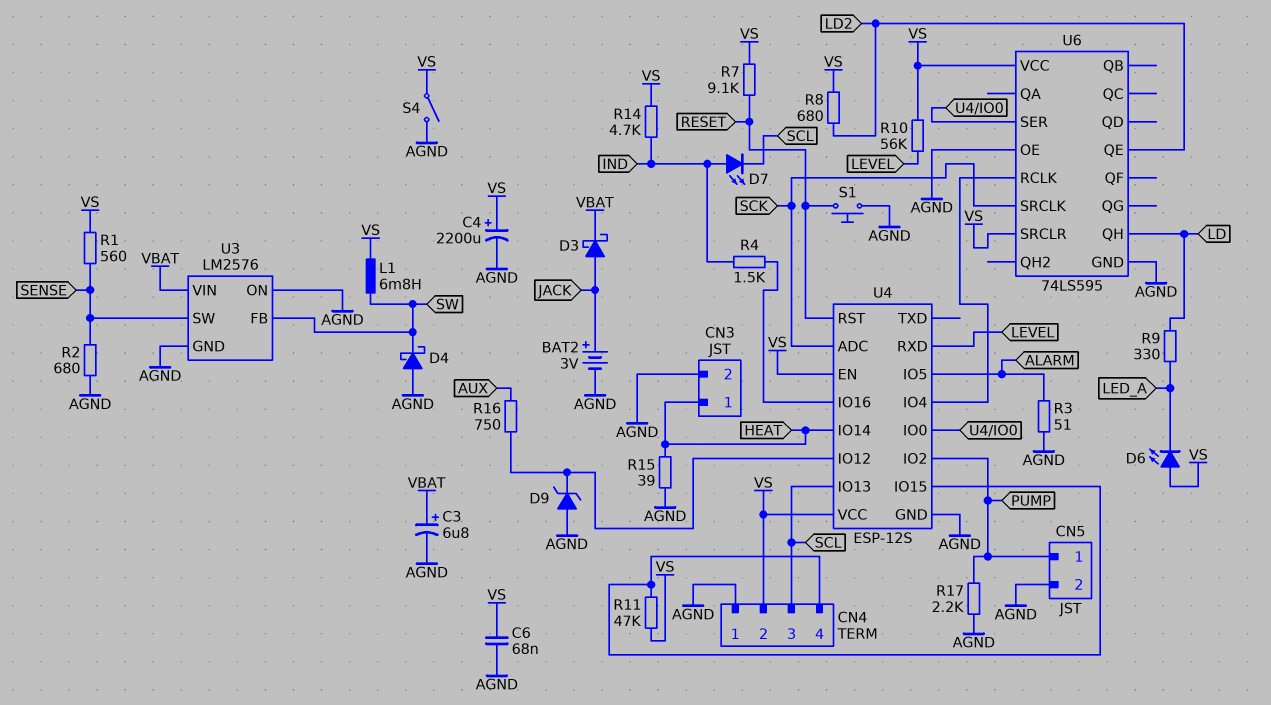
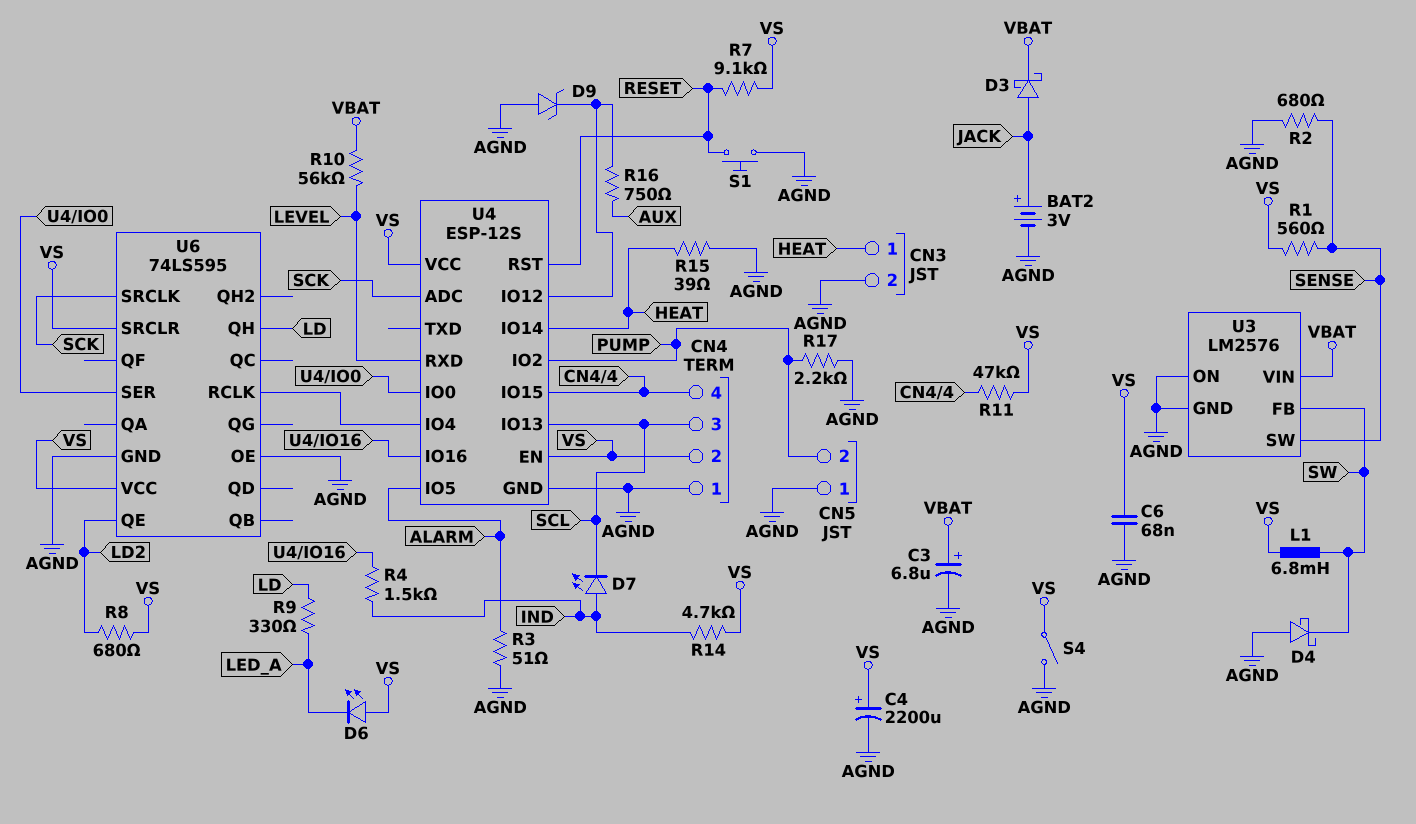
CN5 pin 1: PUMP -> AGND
CN5 pin 2: AGND -> PUMP
R10: 56k (LEVEL, VS) -> 56k (LEVEL, VBAT)

